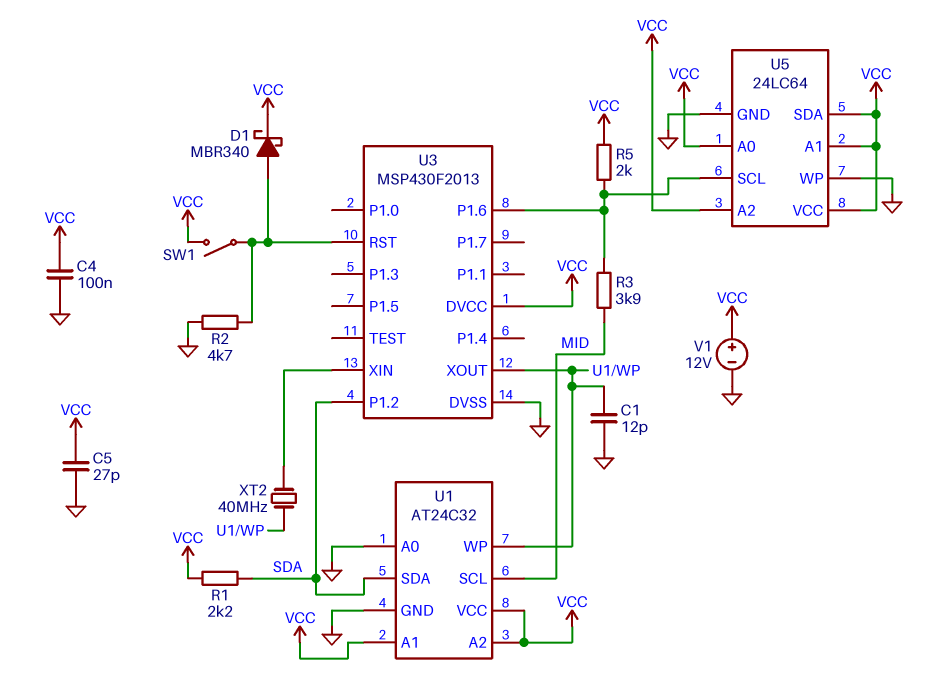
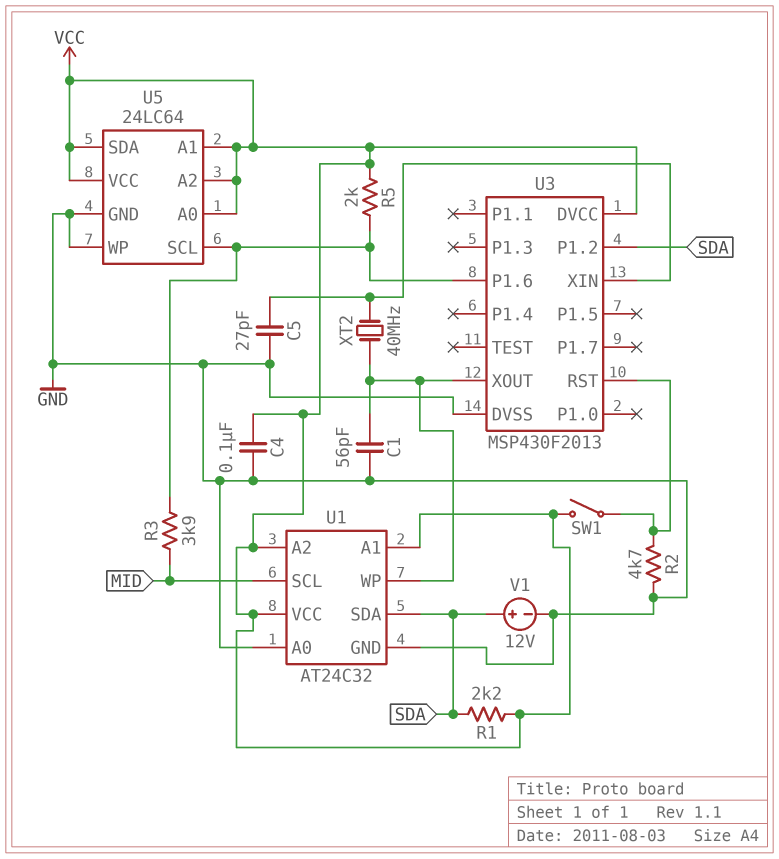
C1: 12pF (GND, U1/WP) -> 56pF (GND, U1/WP)
C5: 27pF (GND, VCC) -> 27pF (GND, U3/XIN)
D1: schottky MBR340 (A U3/RST, K VCC) -> none
V1: 12V (plus VCC, minus GND) -> 12V (plus SDA, minus GND)

